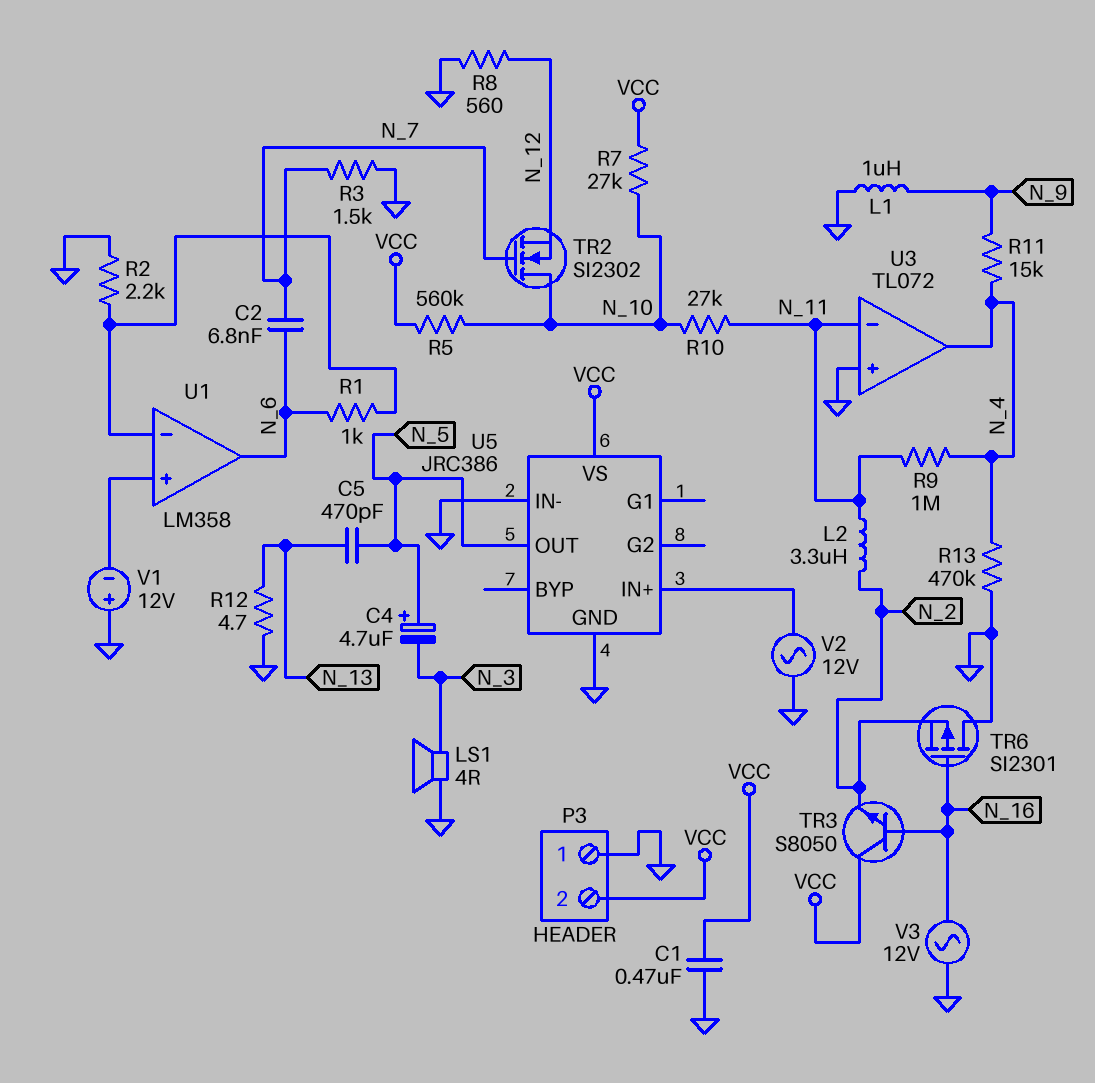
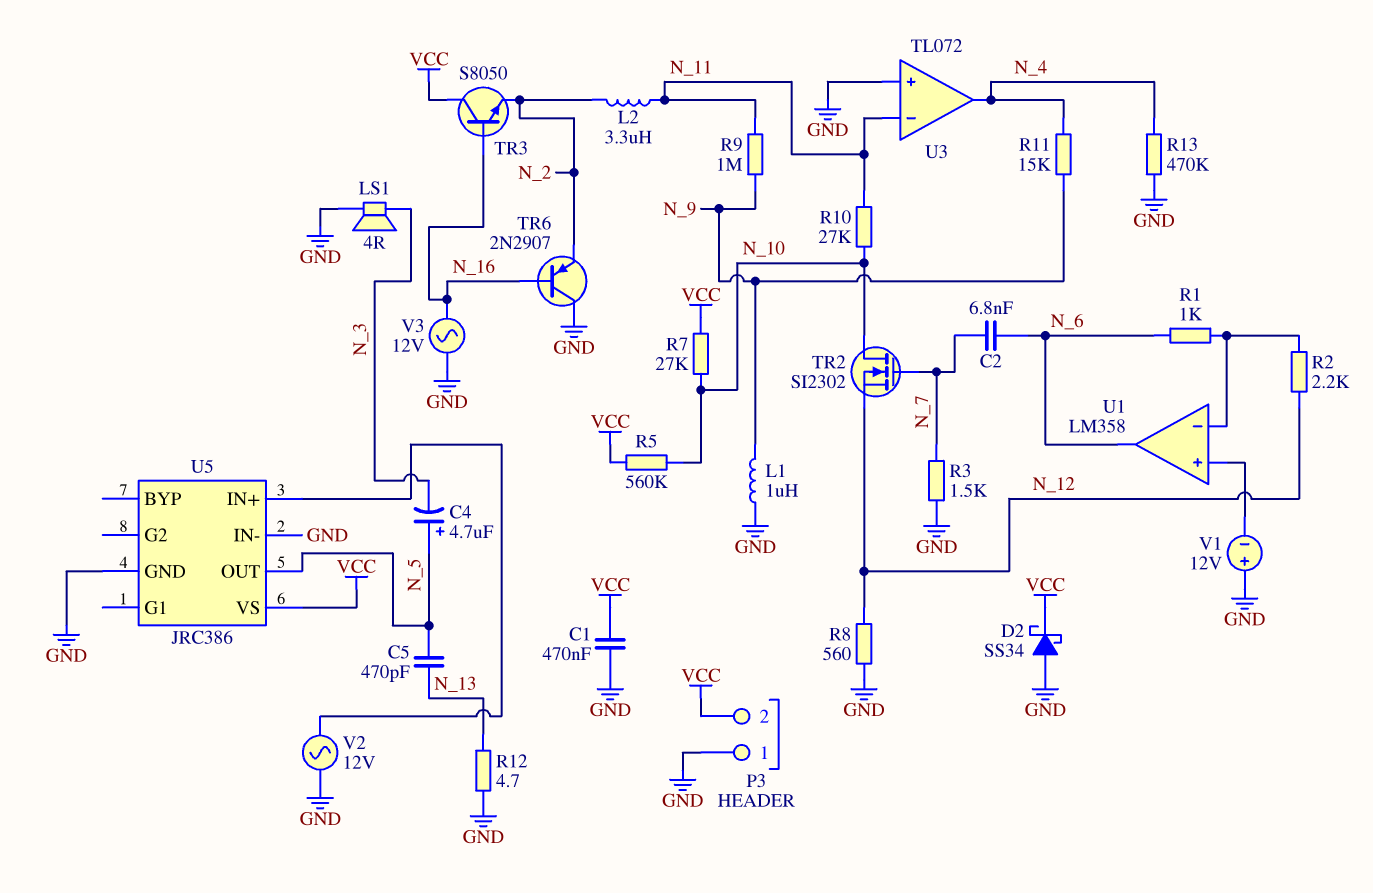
D2: none -> schottky SS34 (A GND, K VCC)
R2: 2.2k (GND, U1/in-) -> 2.2k (N_12, U1/in-)
R9: 1M (N_4, N_11) -> 1M (N_9, N_11)
TR6: PMOS SI2301 (G N_16, D GND, S N_2) -> PNP 2N2907 (B N_16, C GND, E N_2)

